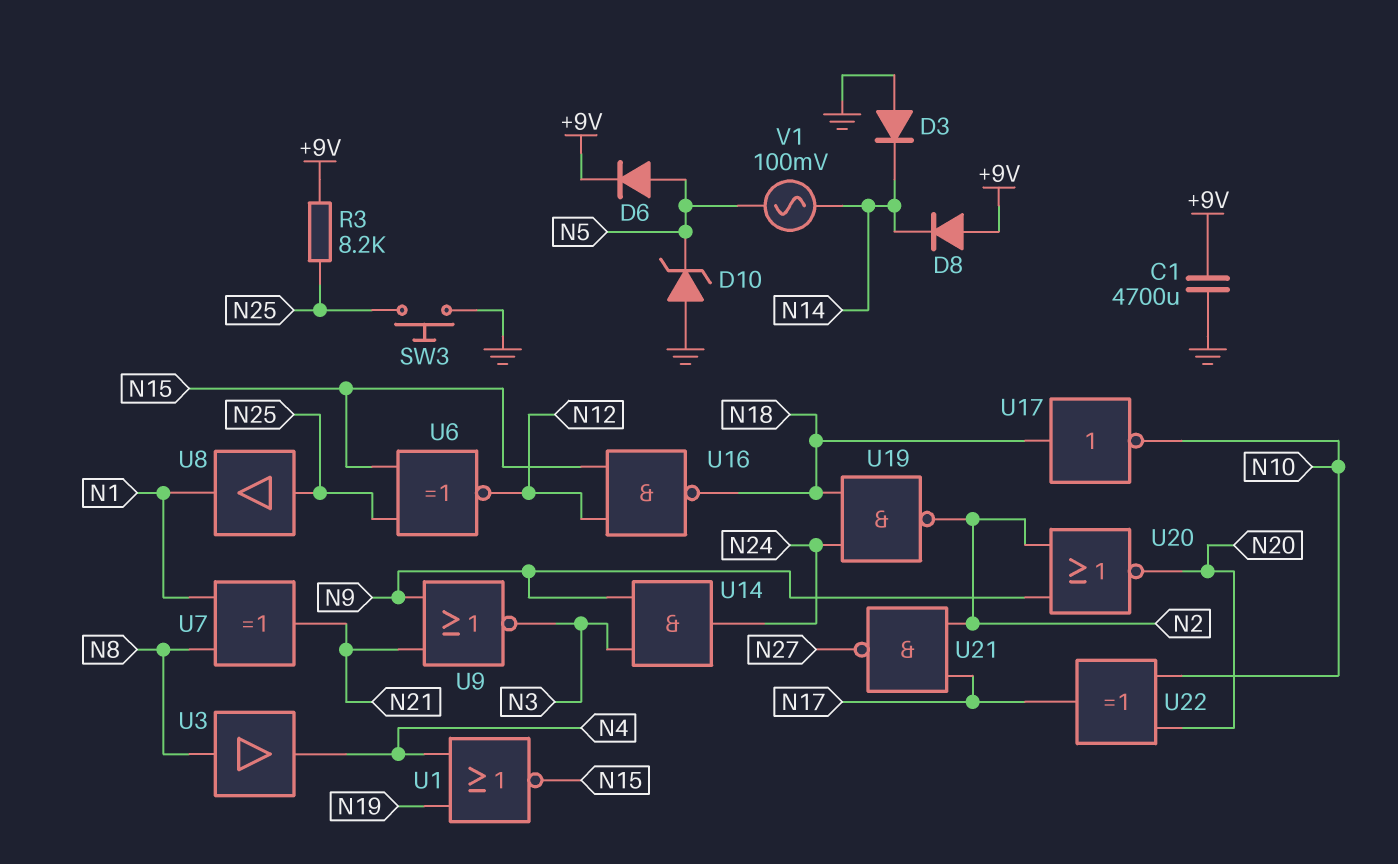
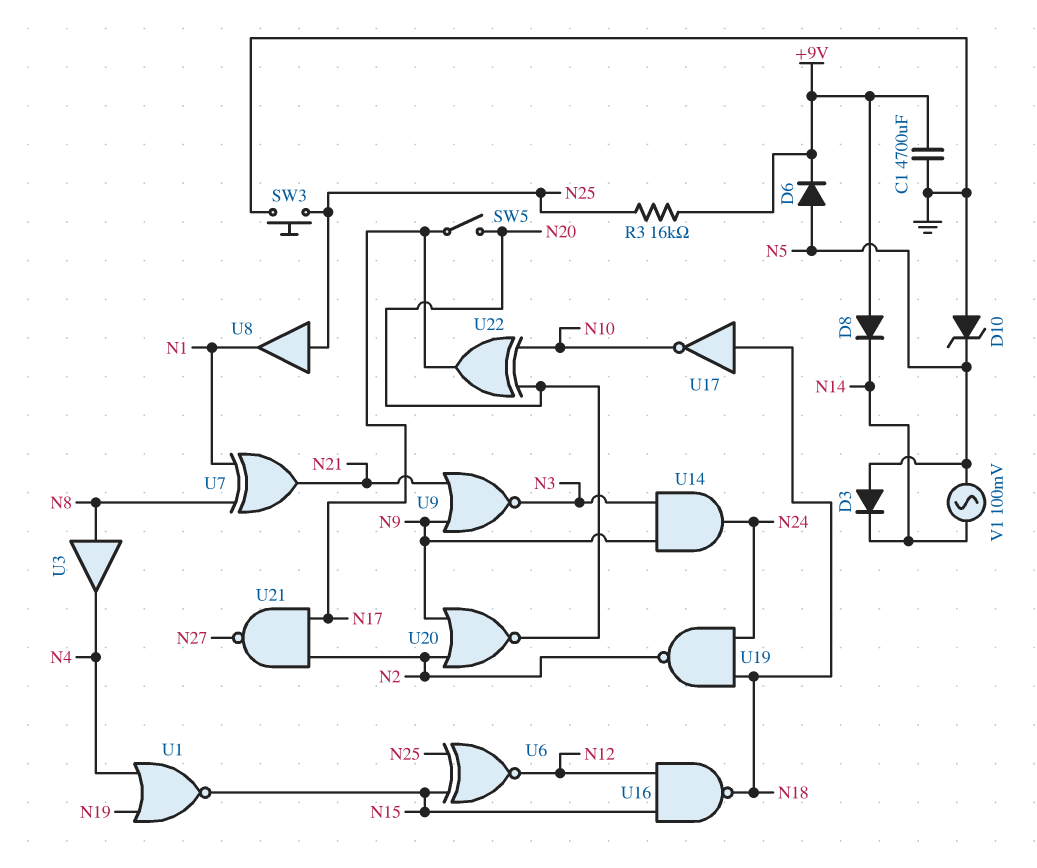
D3: diode (A GND, K N14) -> diode (A N5, K N14)
R3: 8.2k (+9V, N25) -> 16k (+9V, N25)
SW5: none -> switch (N17, N20)

